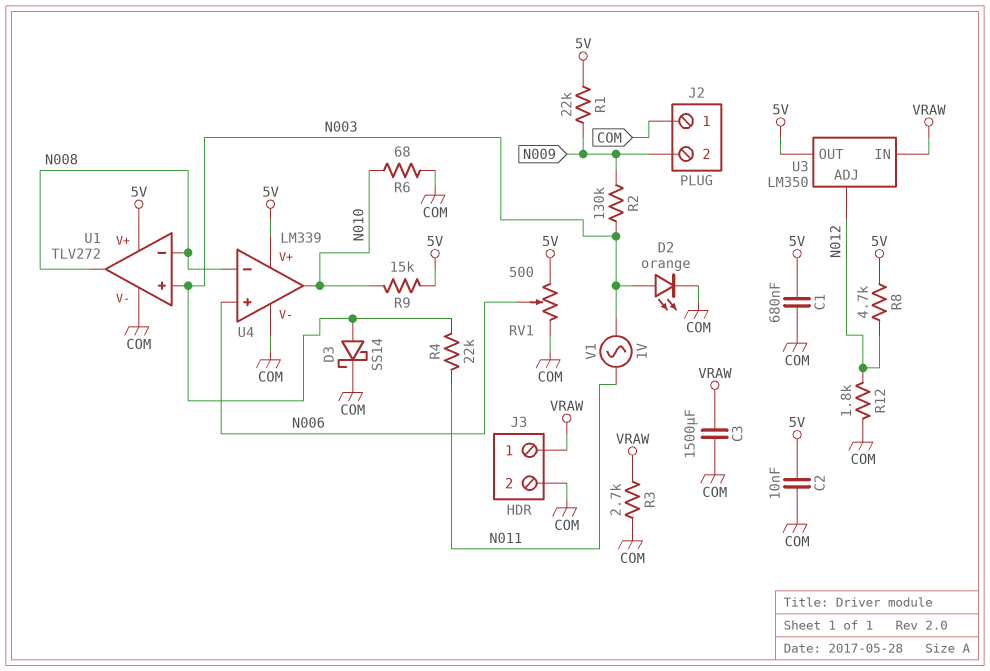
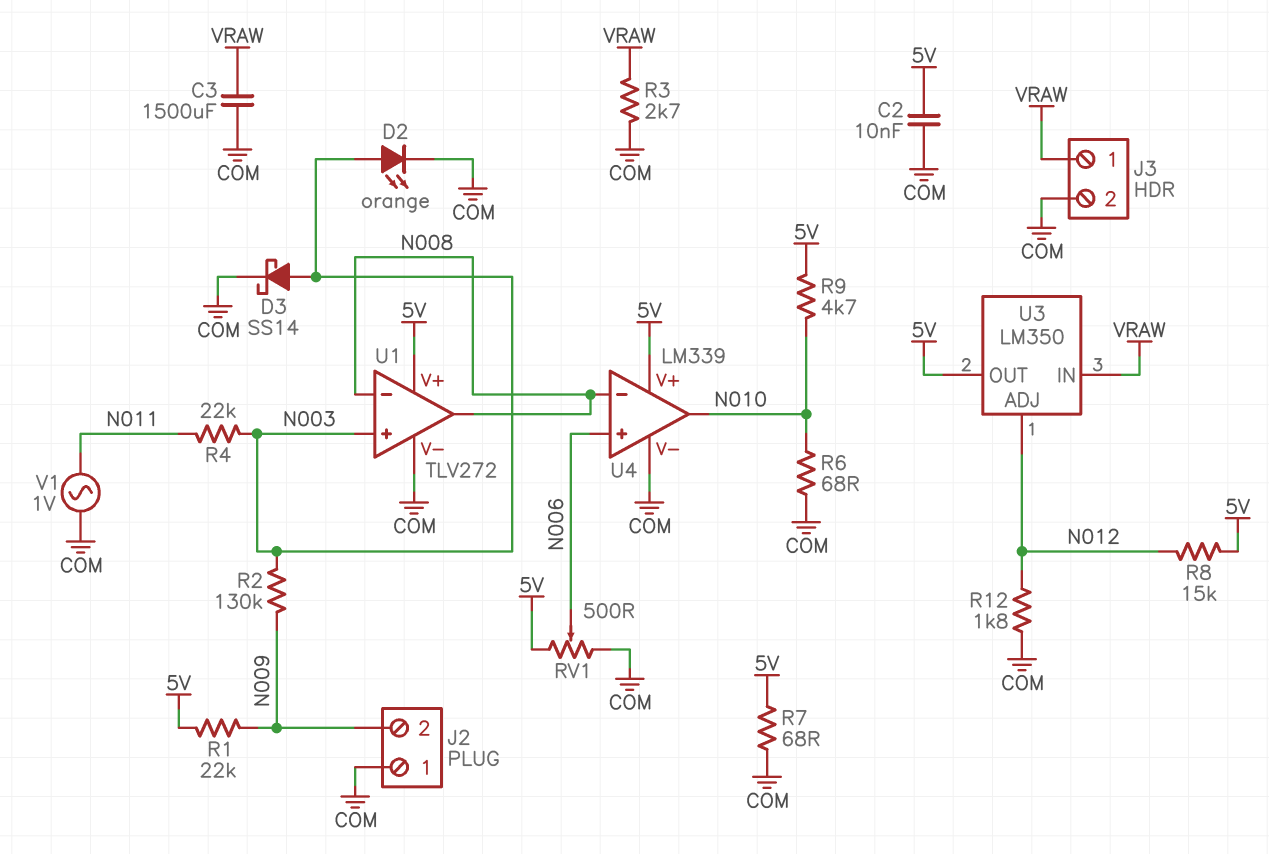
C1: 680nF (5V, COM) -> none
R7: none -> 68 (5V, COM)
R8: 4.7k (5V, N012) -> 15k (5V, N012)
R9: 15k (5V, N010) -> 4.7k (5V, N010)
V1: AC 1V (N003, N011) -> AC 1V (COM, N011)

